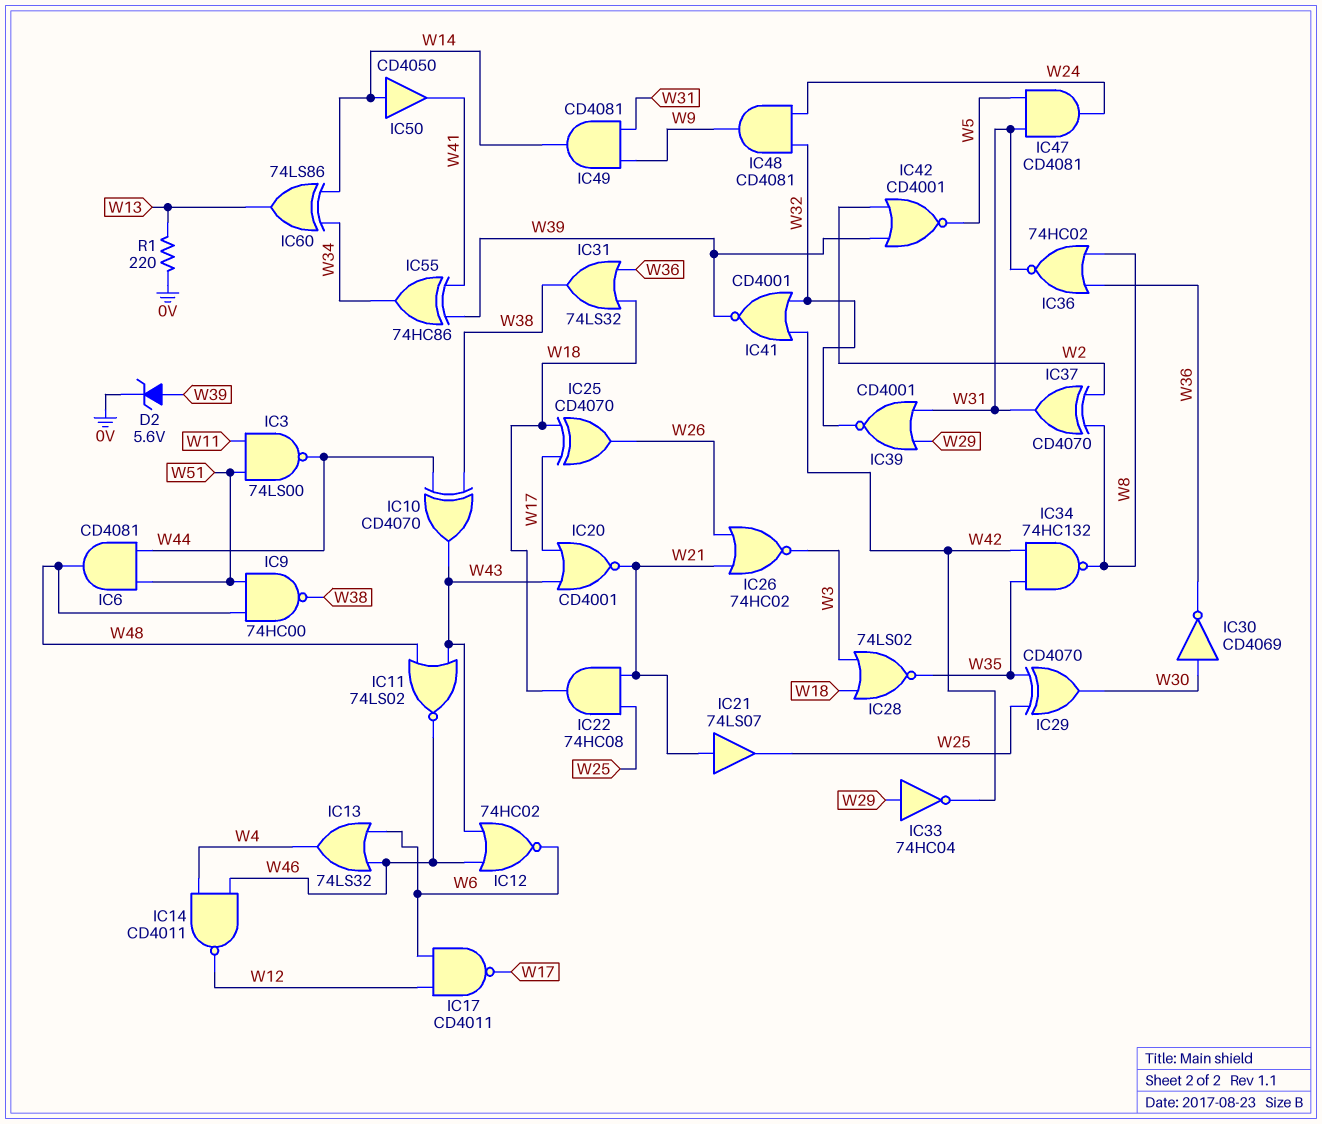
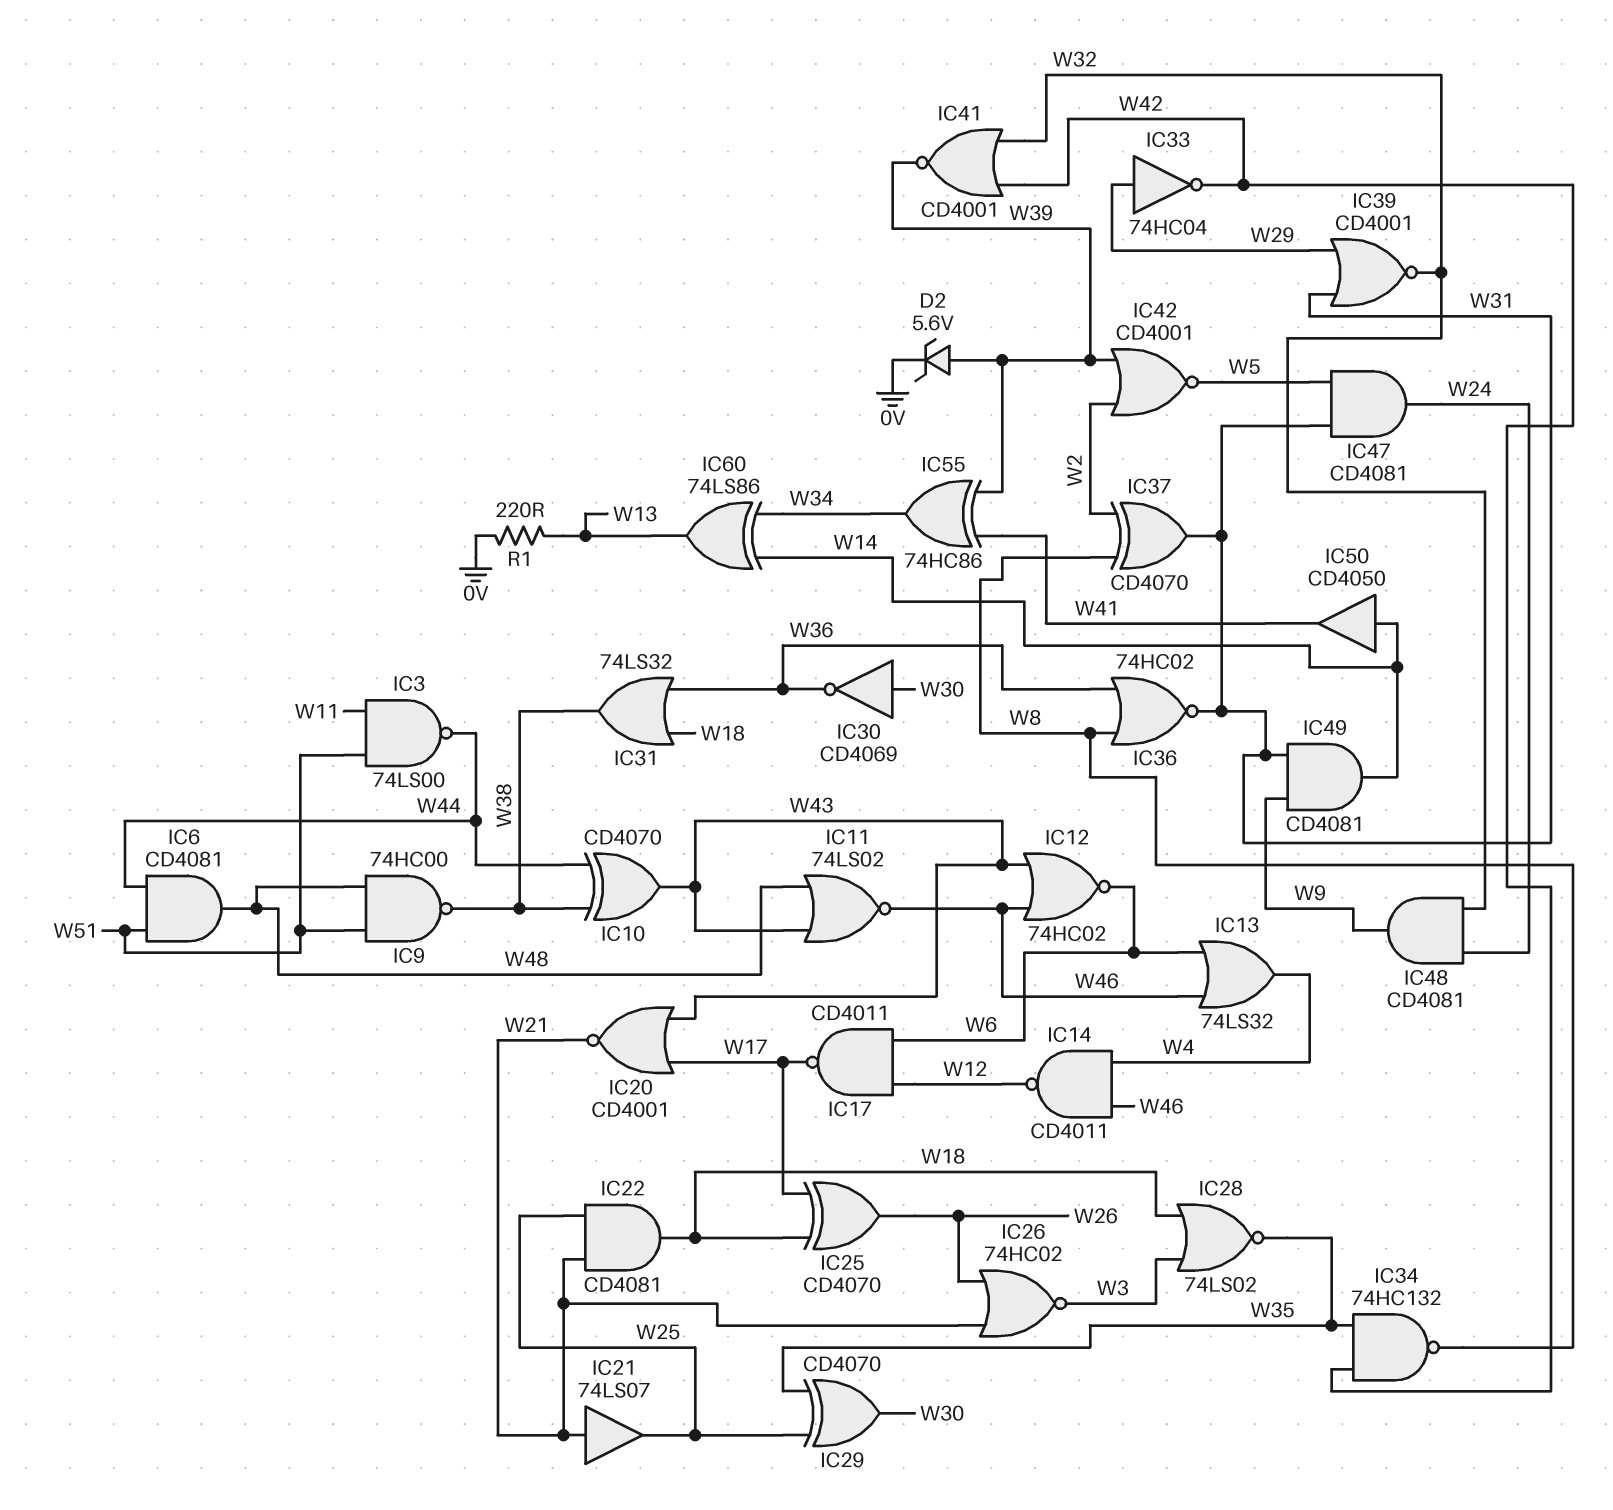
IC22: AND 74HC08 (in W21, in W25, out W18) -> AND CD4081 (in W21, in W25, out W18)

